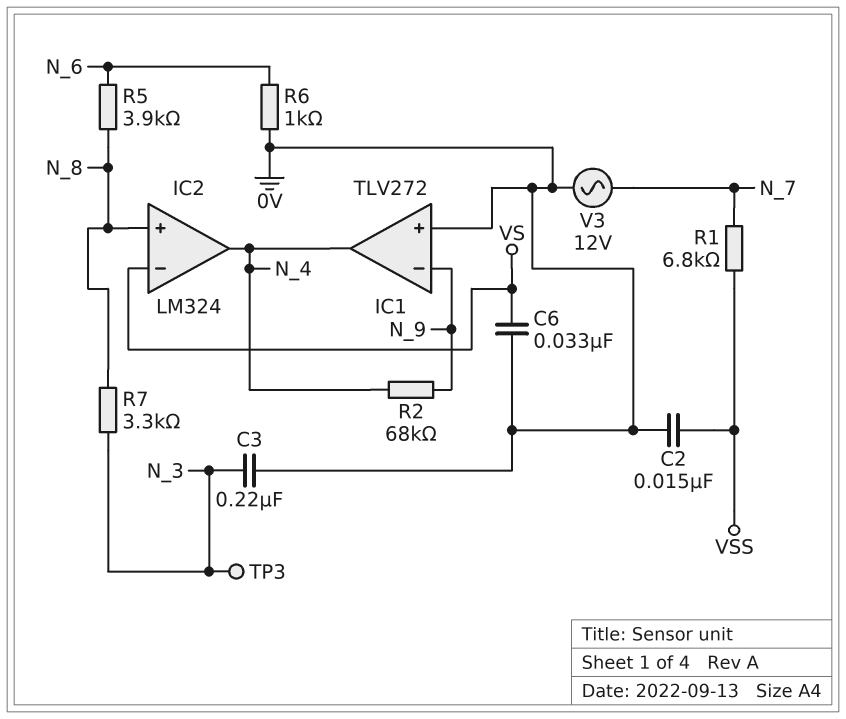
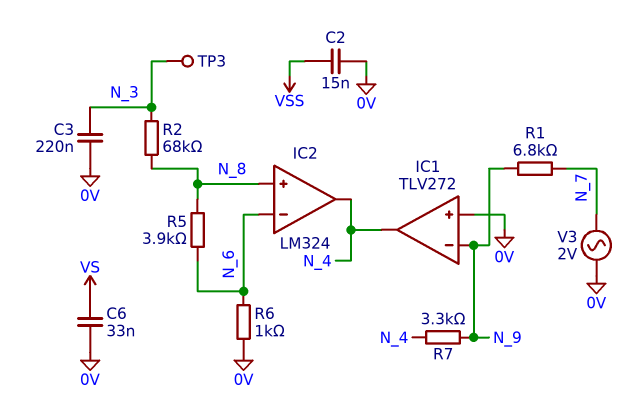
IC2 pin in-: VS -> N_6
R1: 6.8k (N_7, VSS) -> 6.8k (N_7, N_9)
R2: 68k (N_4, N_9) -> 68k (N_3, N_8)
R7: 3.3k (N_3, N_8) -> 3.3k (N_4, N_9)
V3: AC 12V (0V, N_7) -> AC 2V (0V, N_7)

